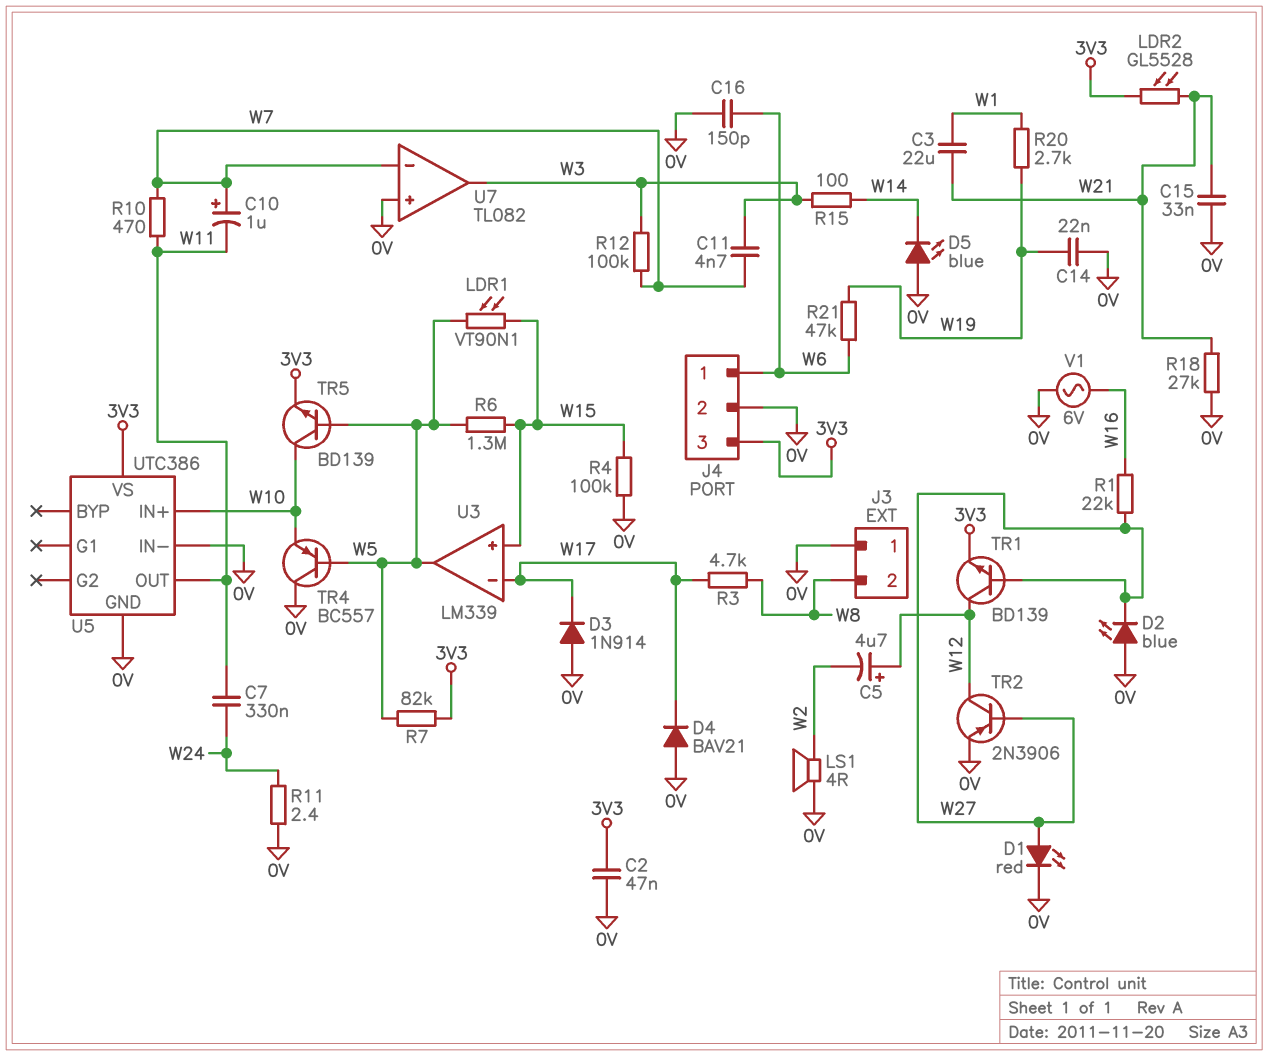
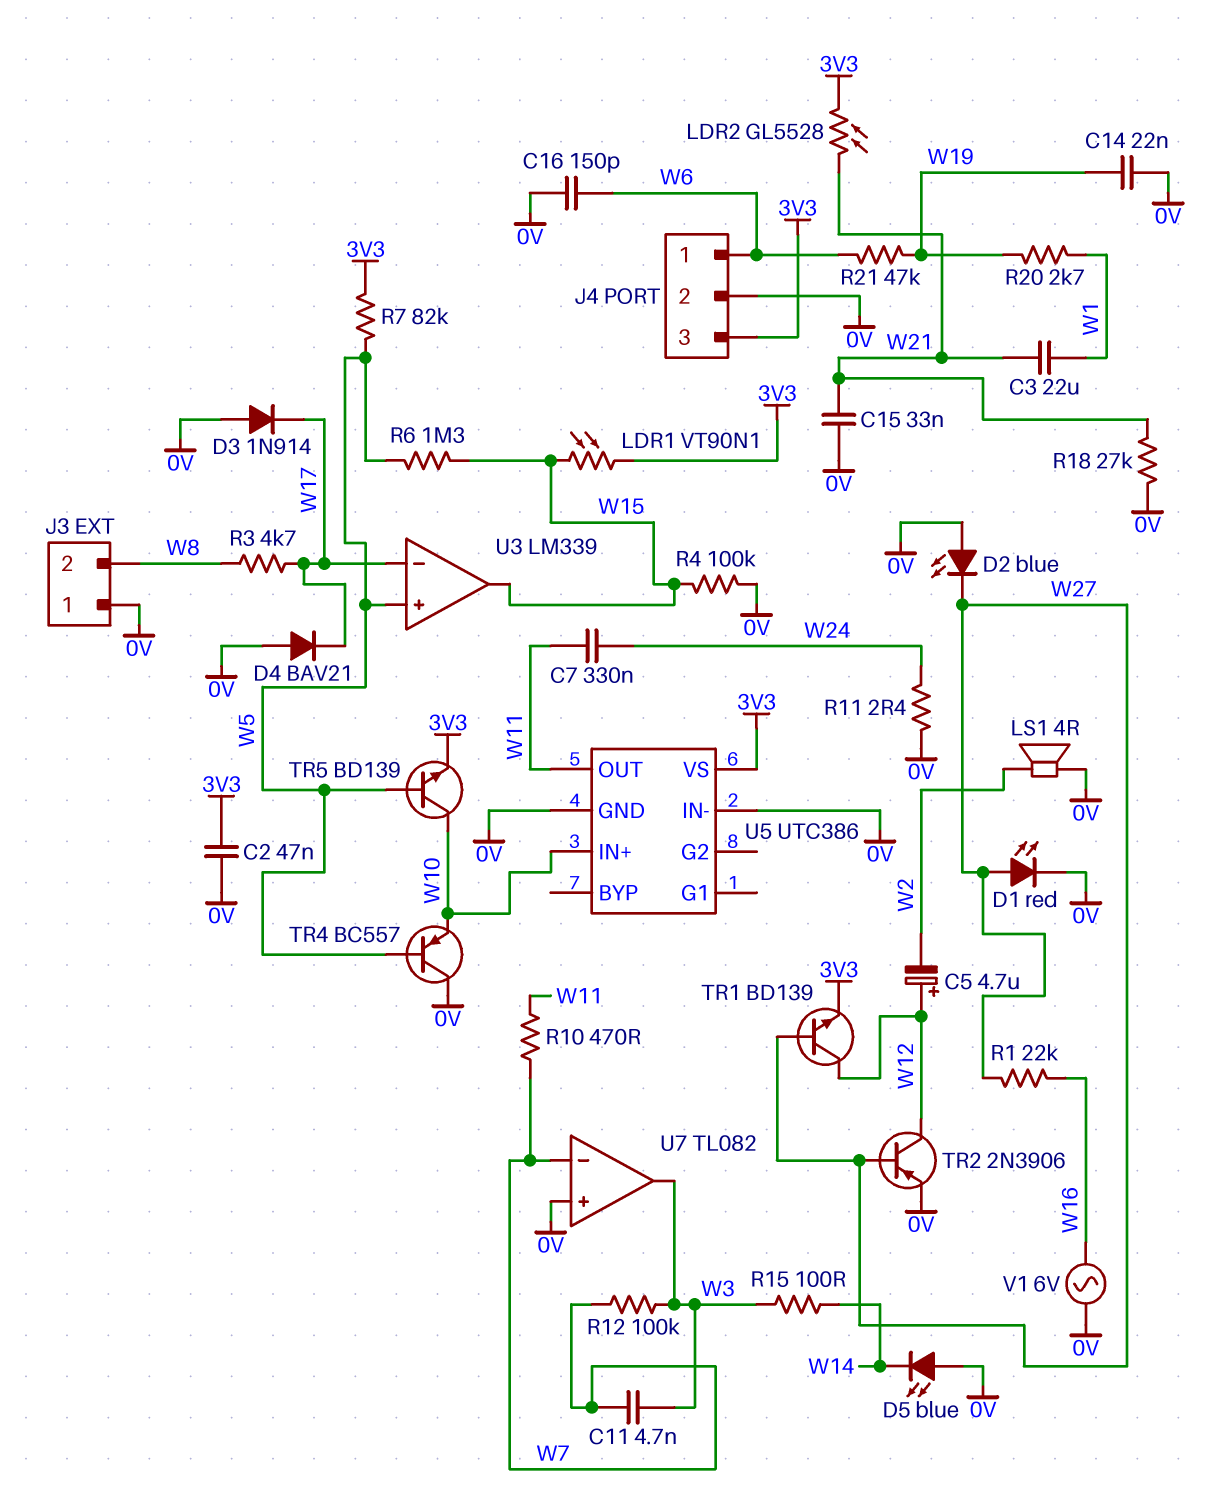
C10: 1uF (plus W7, minus W11) -> none
LDR1: VT90N1 (W5, W15) -> VT90N1 (3V3, W15)
U3 pin in+: W15 -> W5
U3 pin out: W5 -> W15

